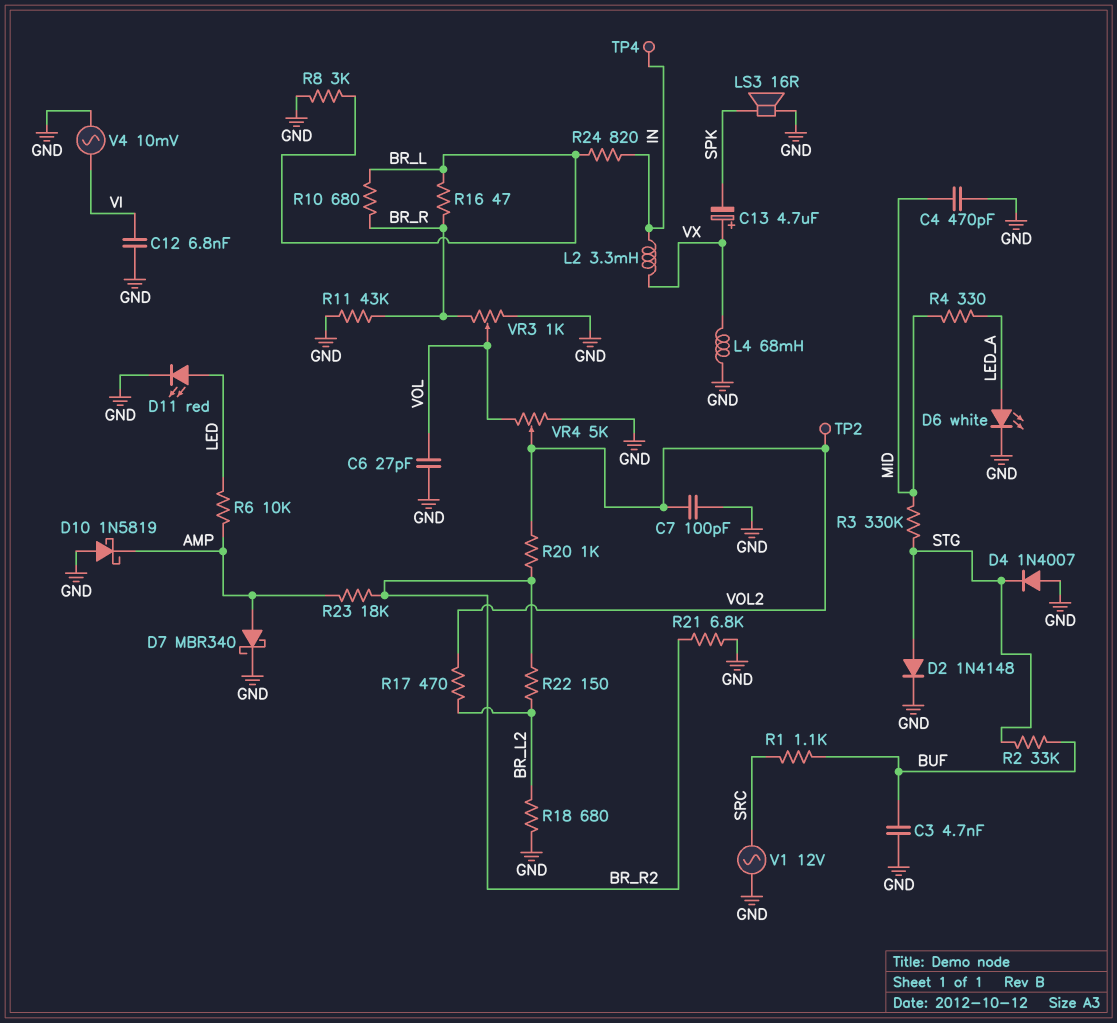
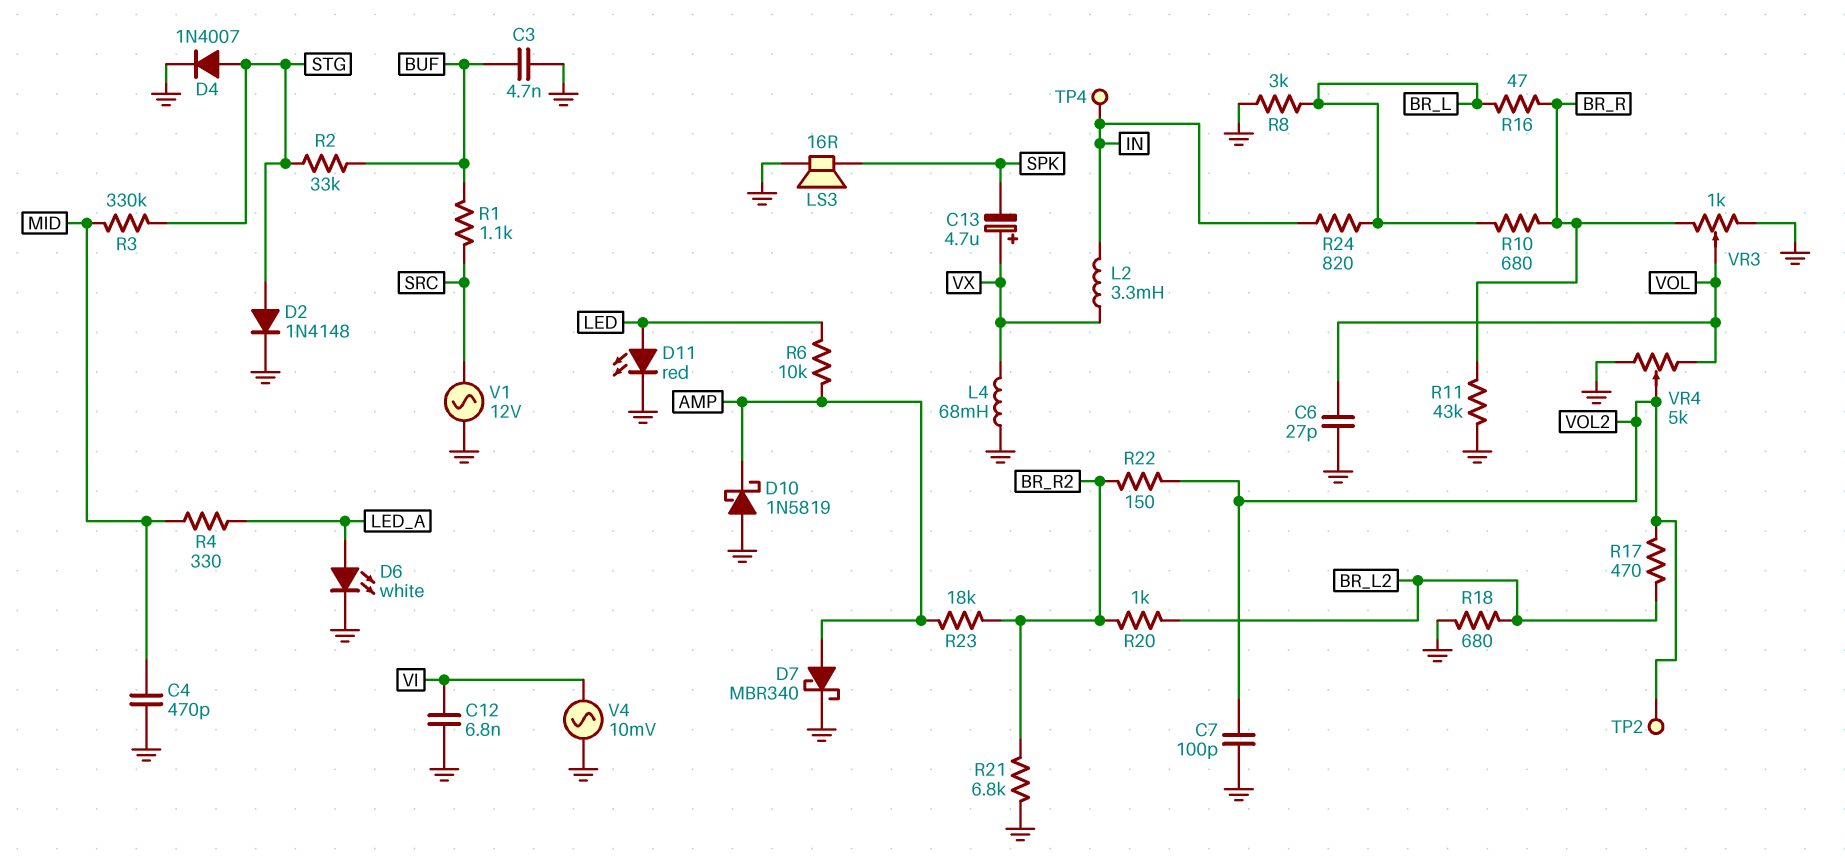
D4: diode 1N4007 (A GND, K STG) -> diode 1N4007 (A STG, K GND)
R20: 1k (BR_R2, VOL2) -> 1k (BR_L2, BR_R2)
R22: 150 (BR_L2, BR_R2) -> 150 (BR_R2, VOL2)

